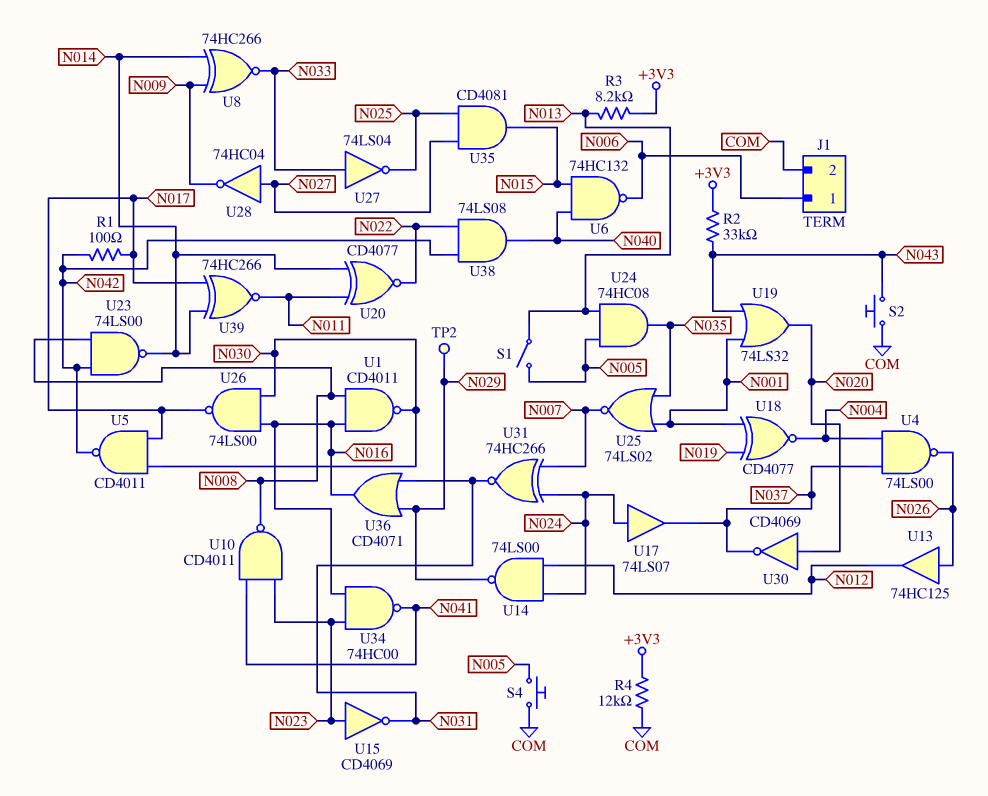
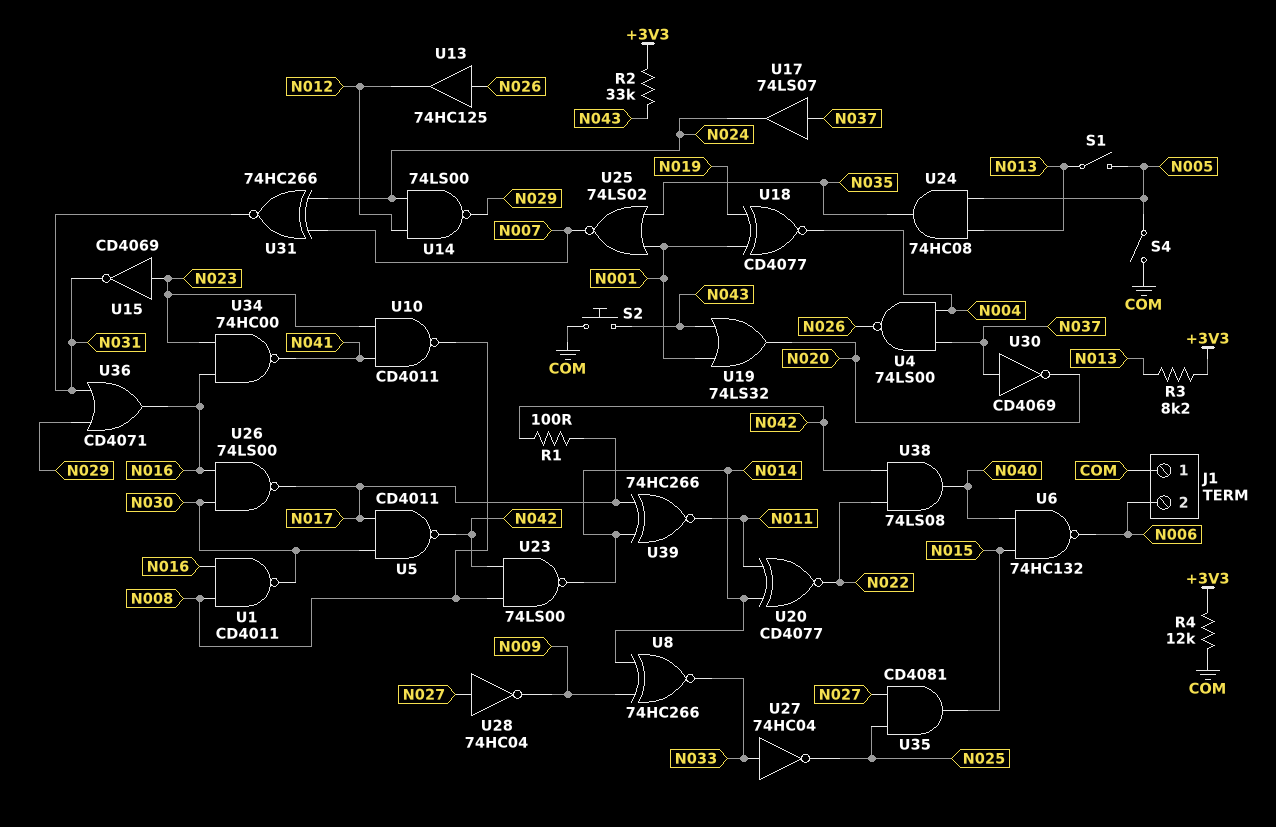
J1 pin 1: N006 -> COM
J1 pin 2: COM -> N006
S4: button (COM, N005) -> switch (COM, N005)
TP2: test point (N029) -> none
U17: buffer 74LS07 (in N024, out N037) -> buffer 74LS07 (in N037, out N024)
U27: NOT 74LS04 (in N033, out N025) -> NOT 74HC04 (in N033, out N025)
U30: NOT CD4069 (in N020, out N037) -> NOT CD4069 (in N037, out N020)

